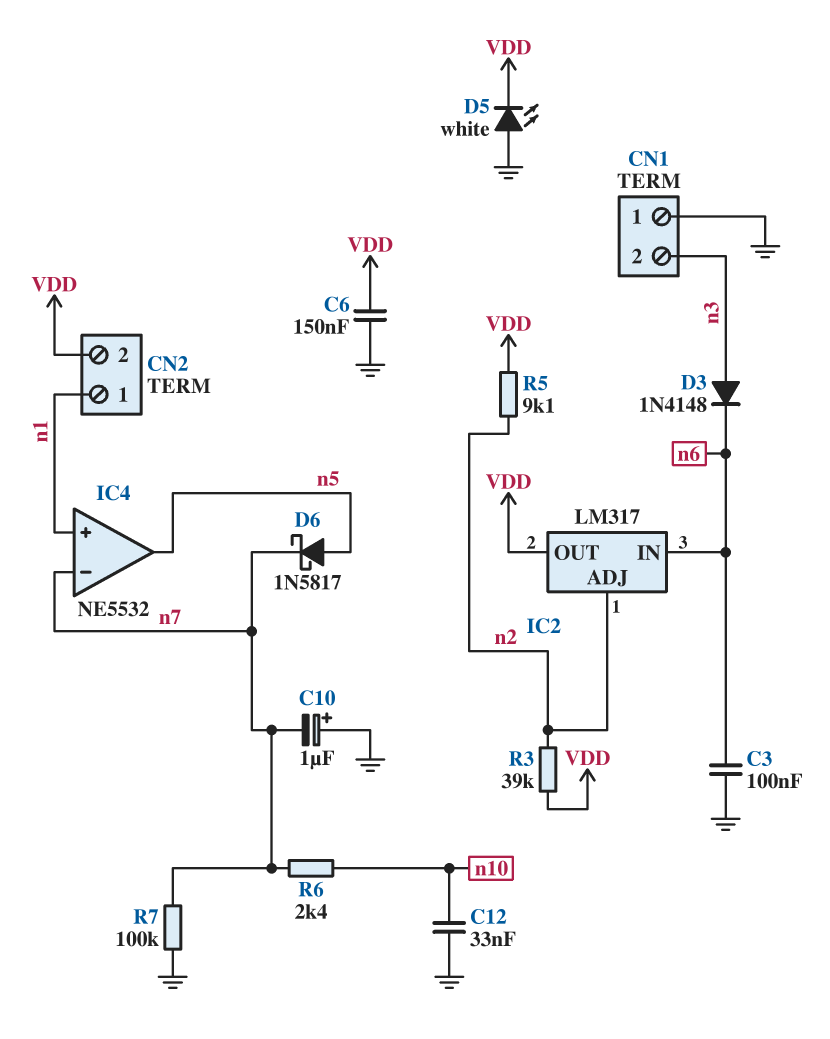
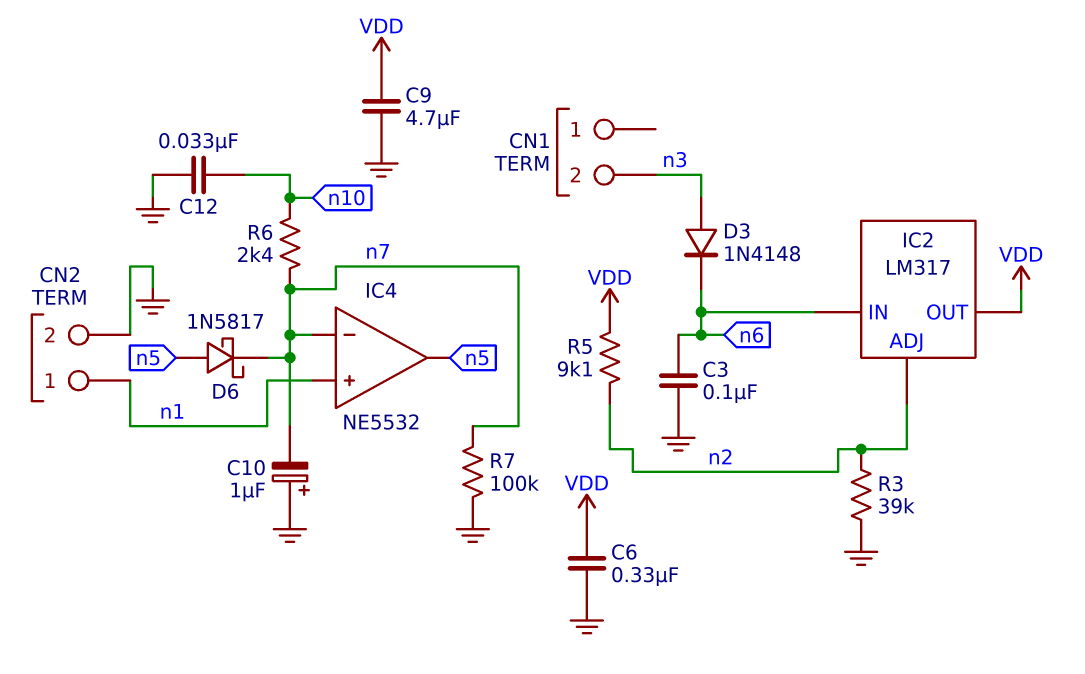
C6: 150nF (GND, VDD) -> 330nF (GND, VDD)
C9: none -> 4.7uF (GND, VDD)
CN1 pin 1: GND -> none
CN2 pin 2: VDD -> GND
D5: LED white (A GND, K VDD) -> none
R3: 39k (VDD, n2) -> 39k (GND, n2)

